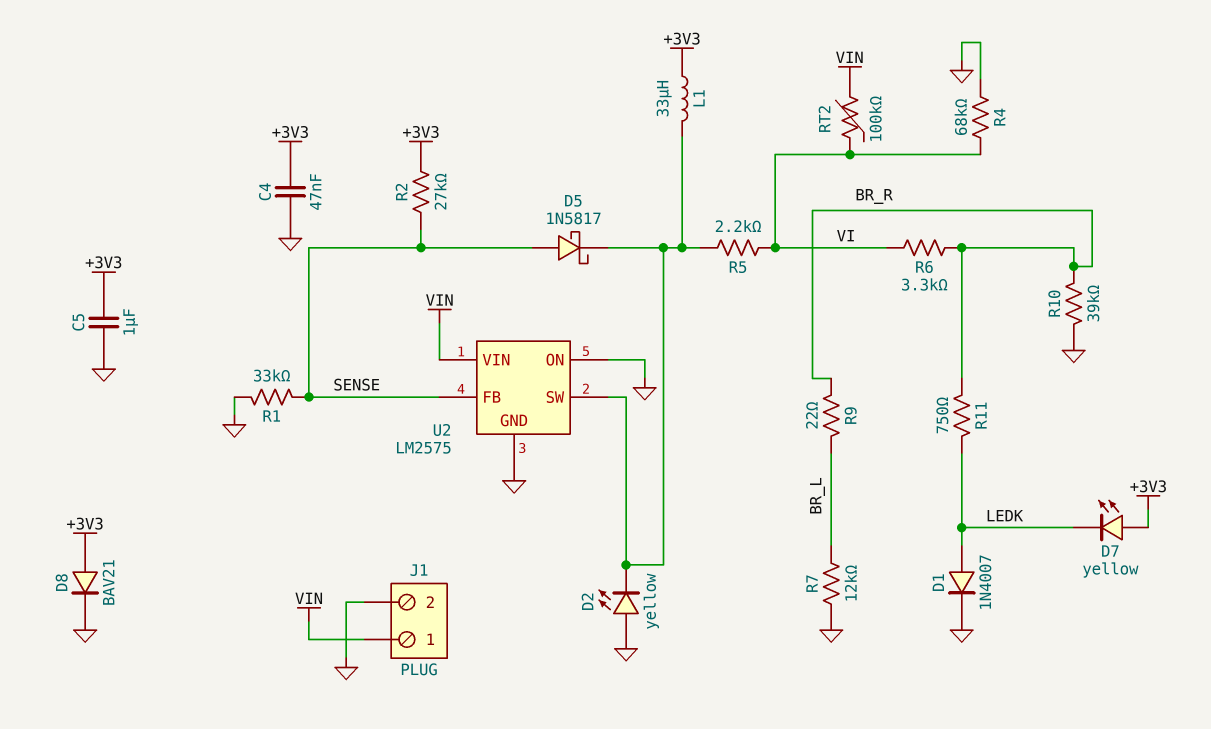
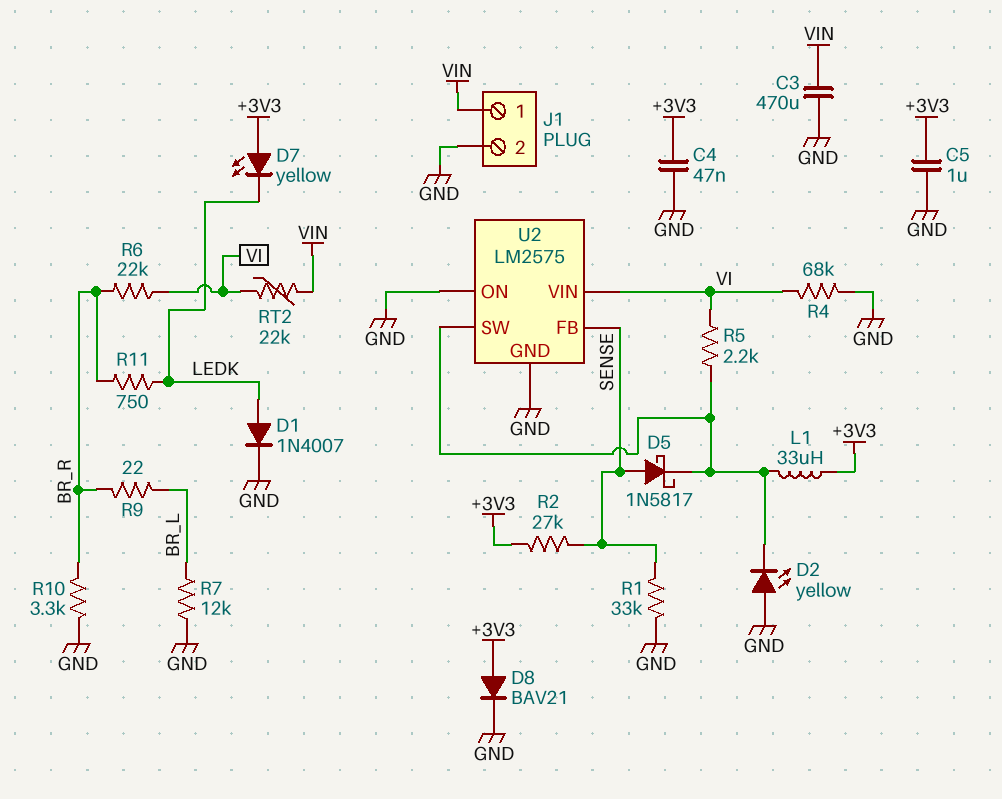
C3: none -> 470uF (GND, VIN)
R6: 3.3k (BR_R, VI) -> 22k (BR_R, VI)
R10: 39k (BR_R, GND) -> 3.3k (BR_R, GND)
RT2: 100k (VI, VIN) -> 22k (VI, VIN)
U2 pin VIN: VIN -> VI

